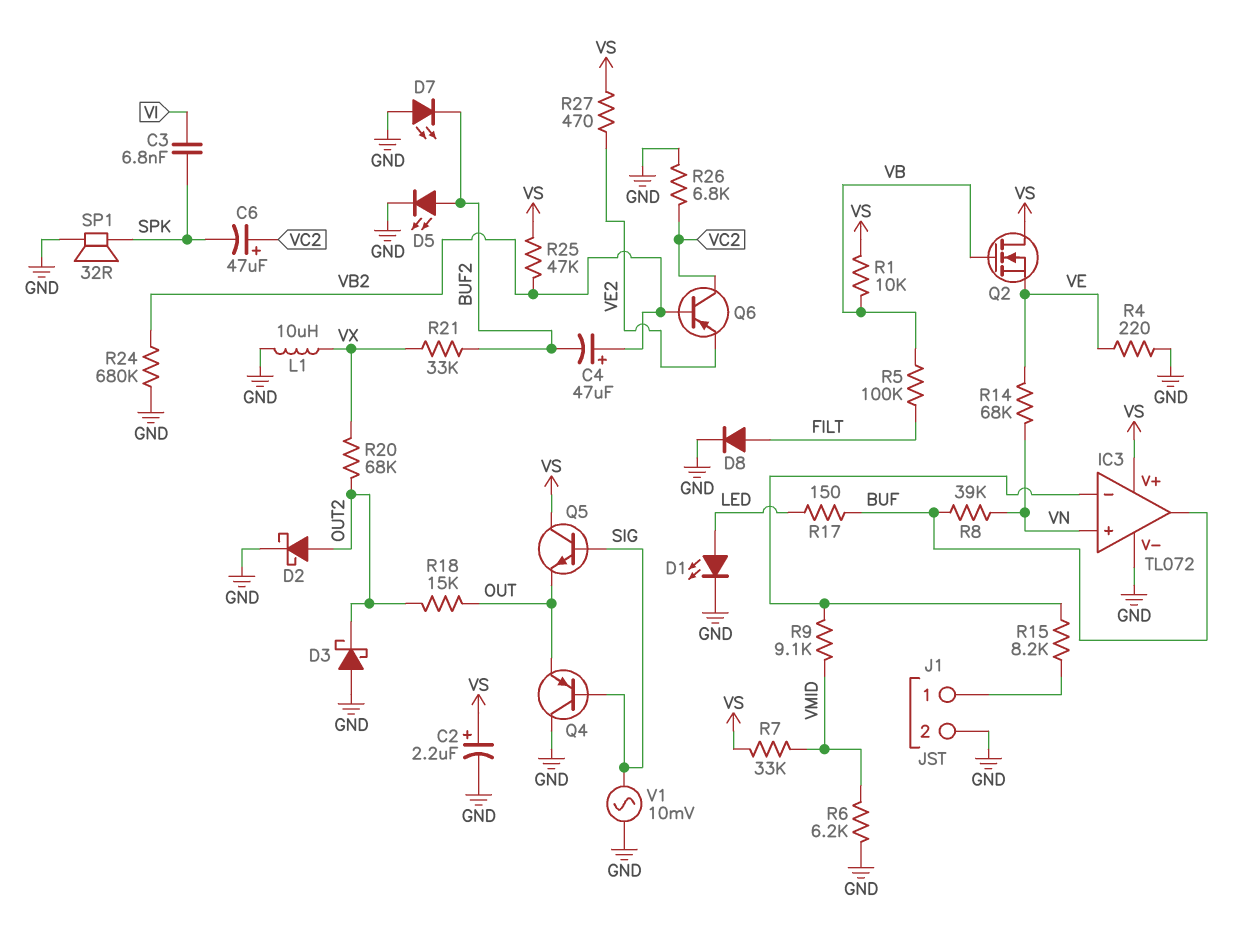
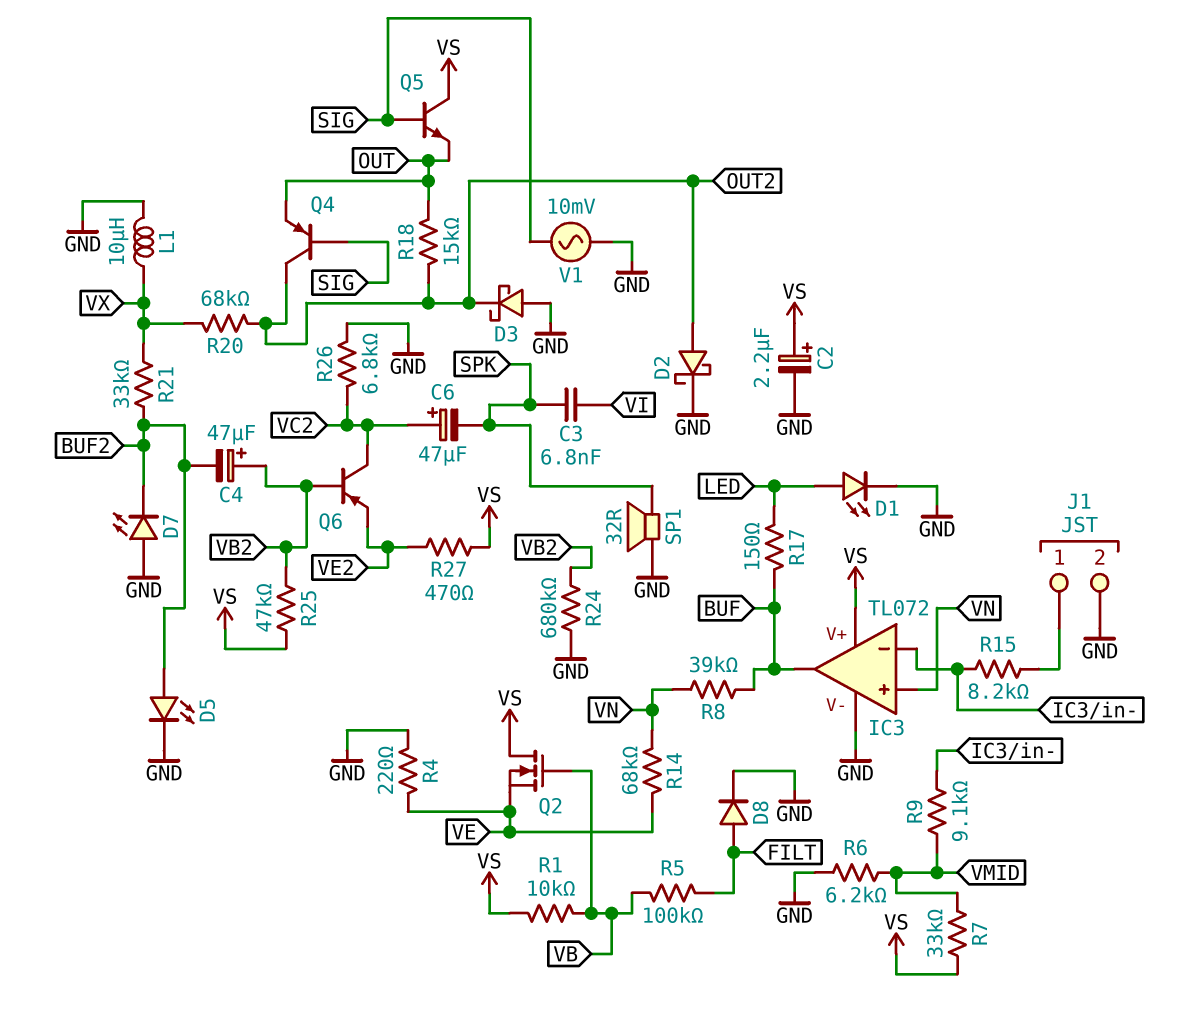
Q4: PNP (B SIG, C GND, E OUT) -> PNP (B SIG, C OUT2, E OUT)

